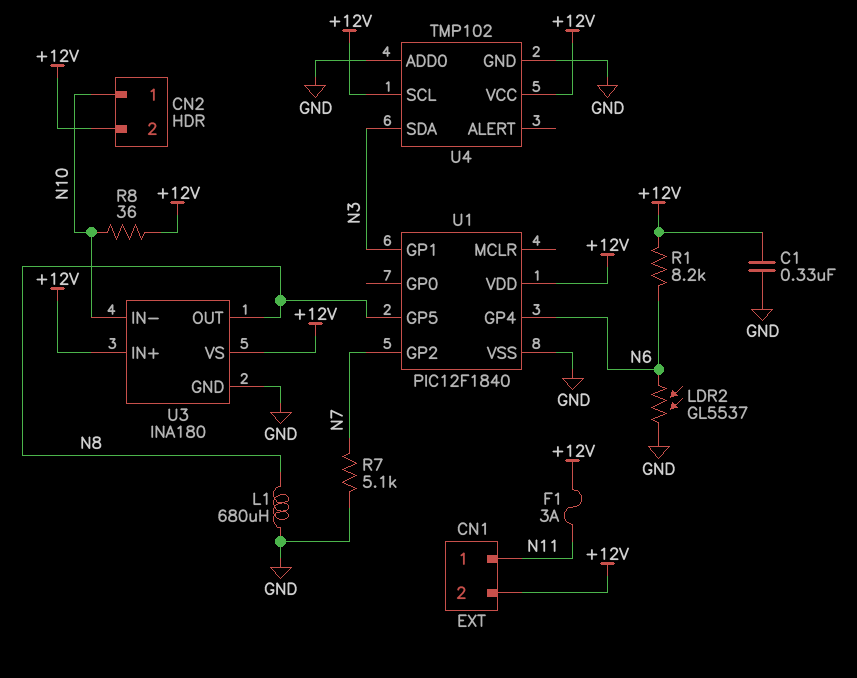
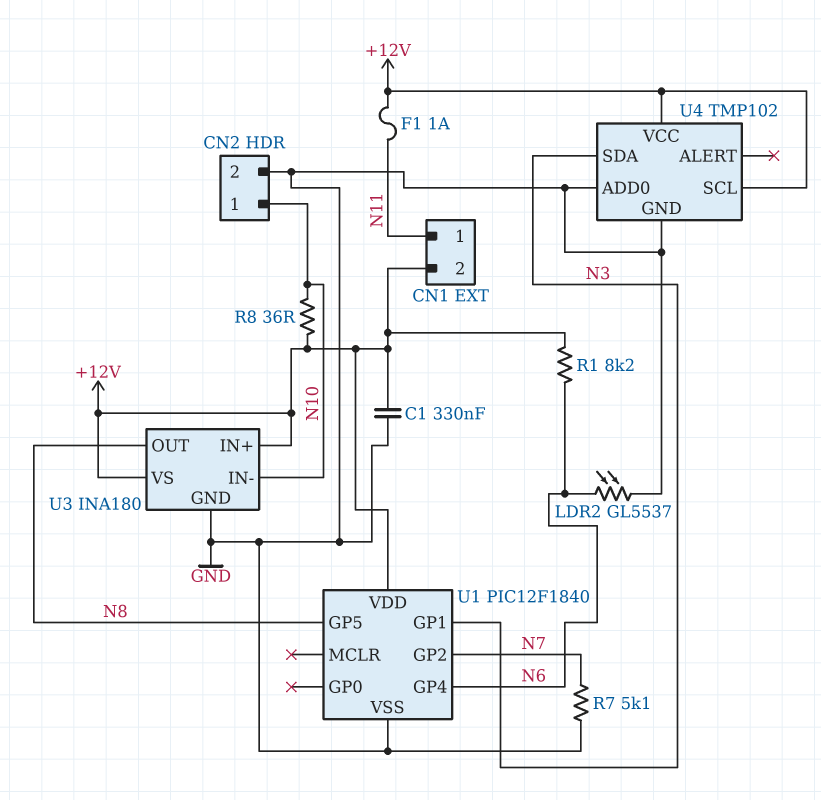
CN2 pin 2: +12V -> GND
F1: 3A (+12V, N11) -> 1A (+12V, N11)
L1: 680uH (GND, N8) -> none

